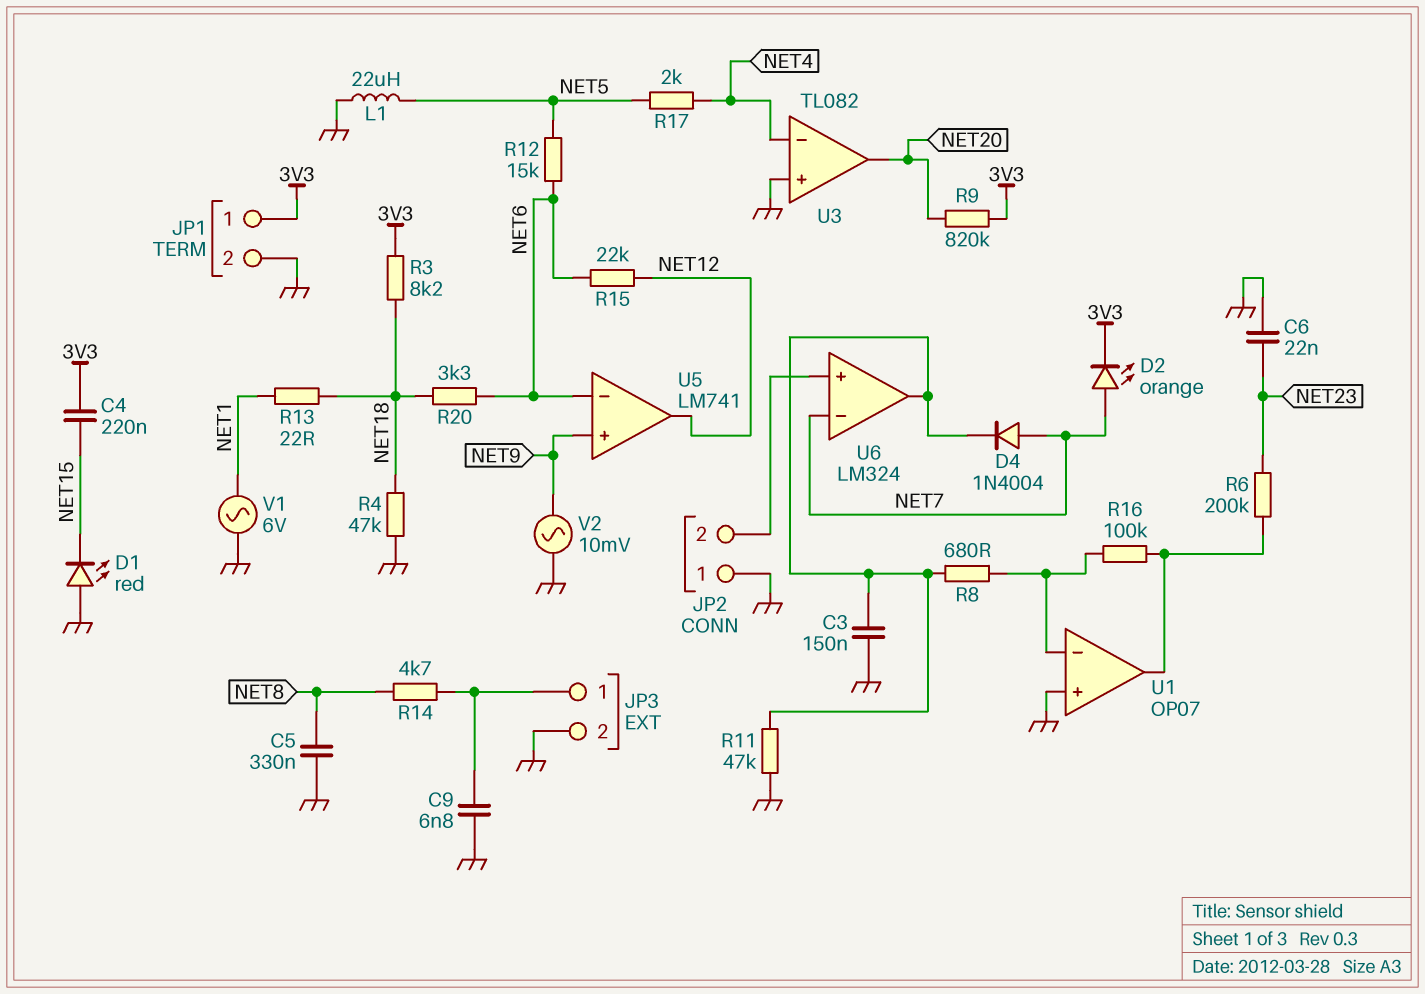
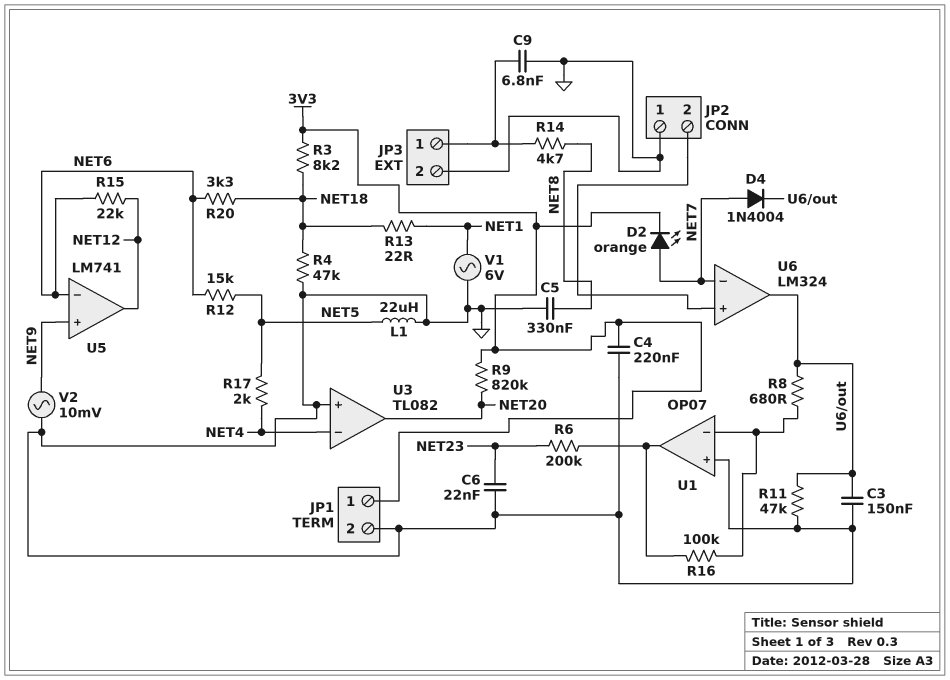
C4: 220nF (3V3, NET15) -> 220nF (3V3, GND)
D1: LED red (A GND, K NET15) -> none

